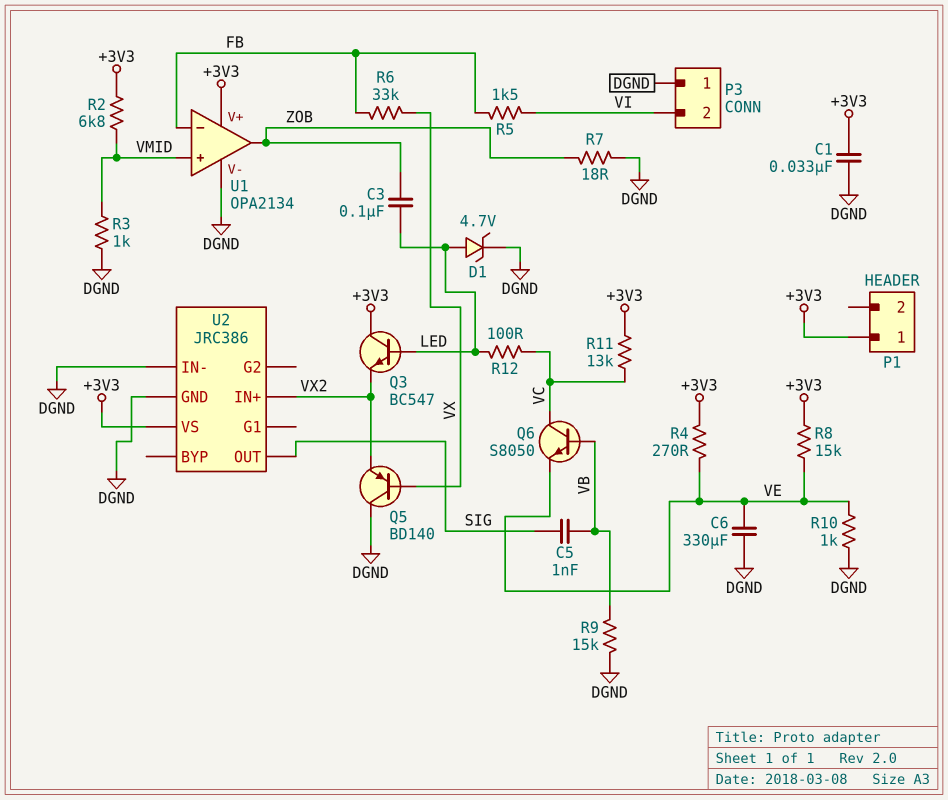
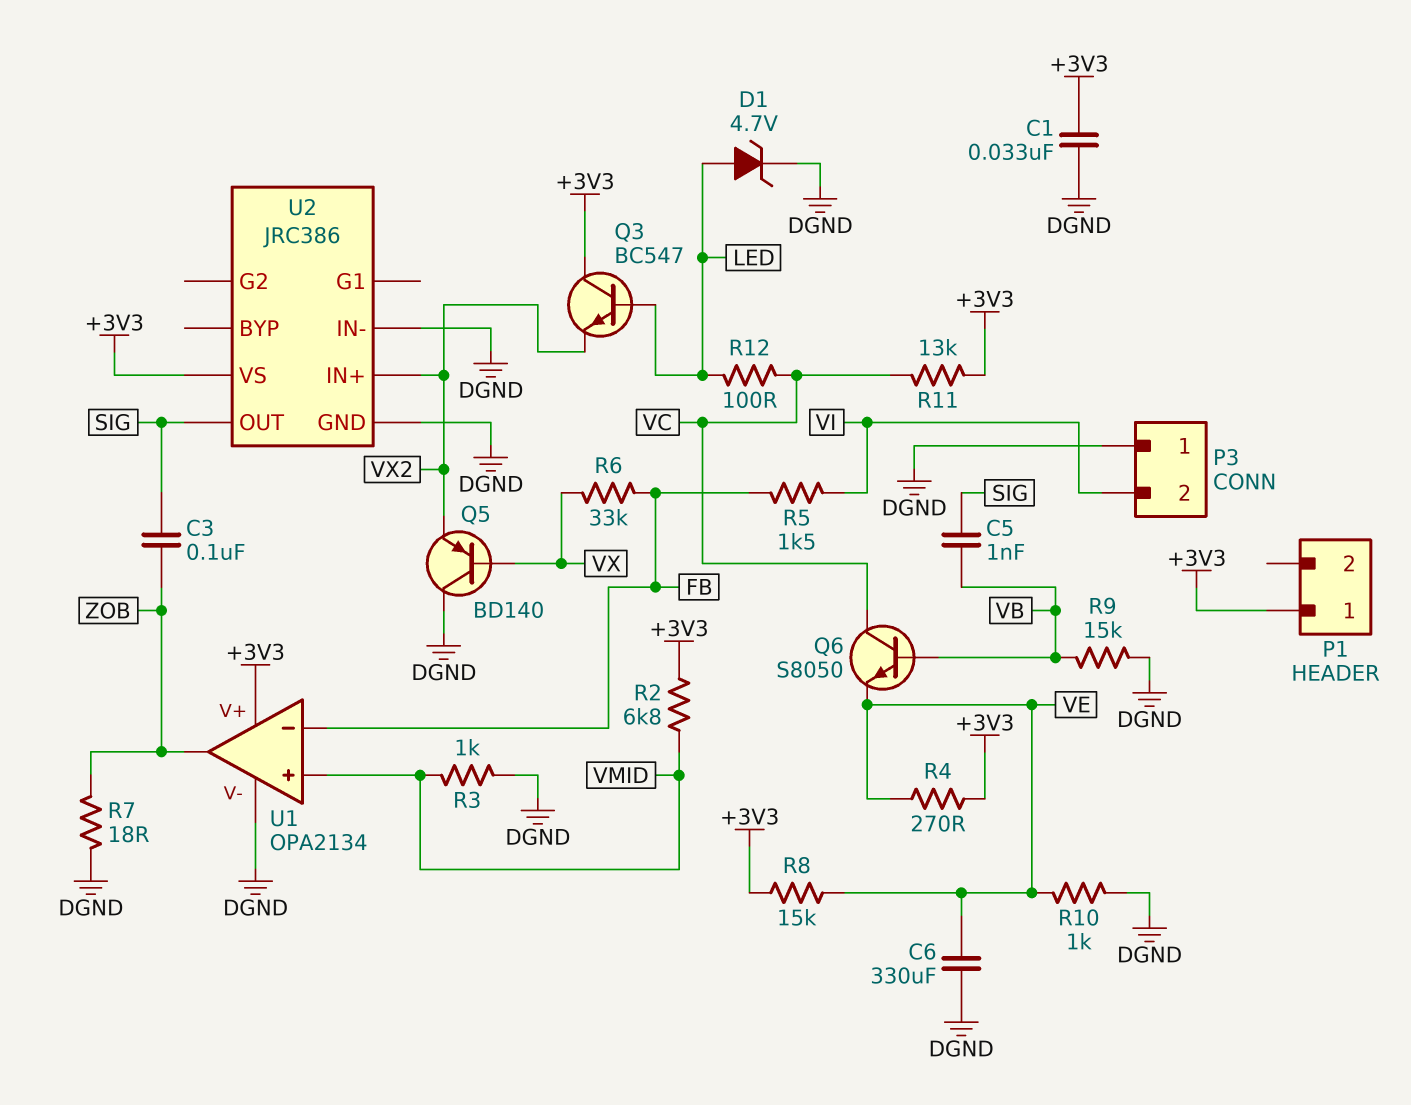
C3: 100nF (LED, ZOB) -> 100nF (SIG, ZOB)

